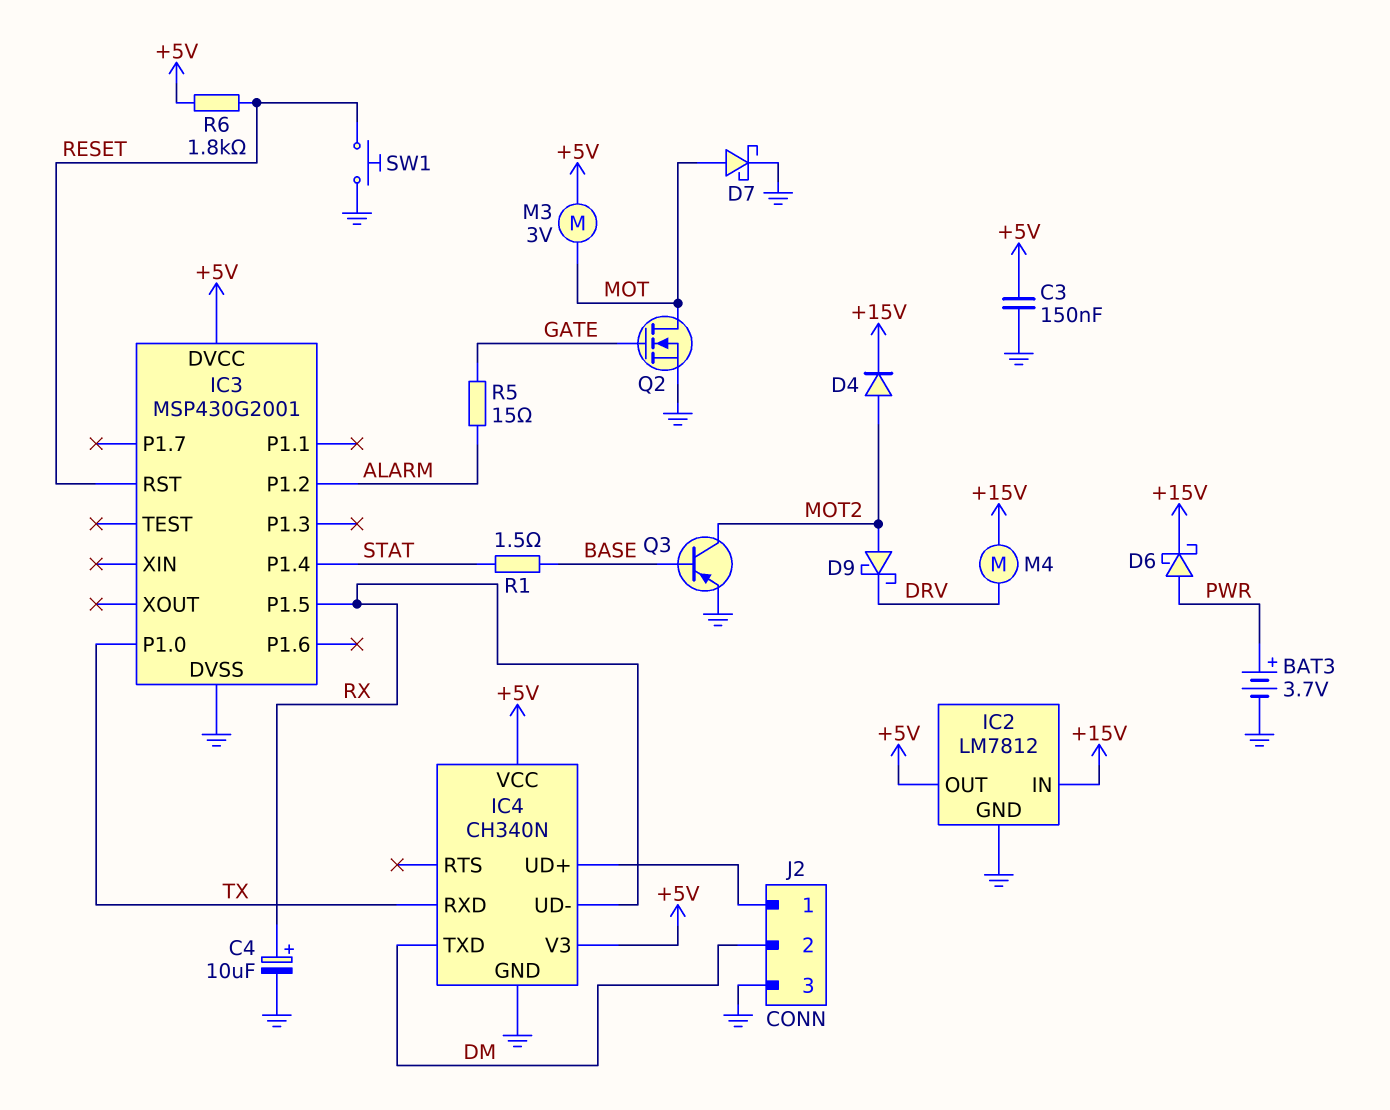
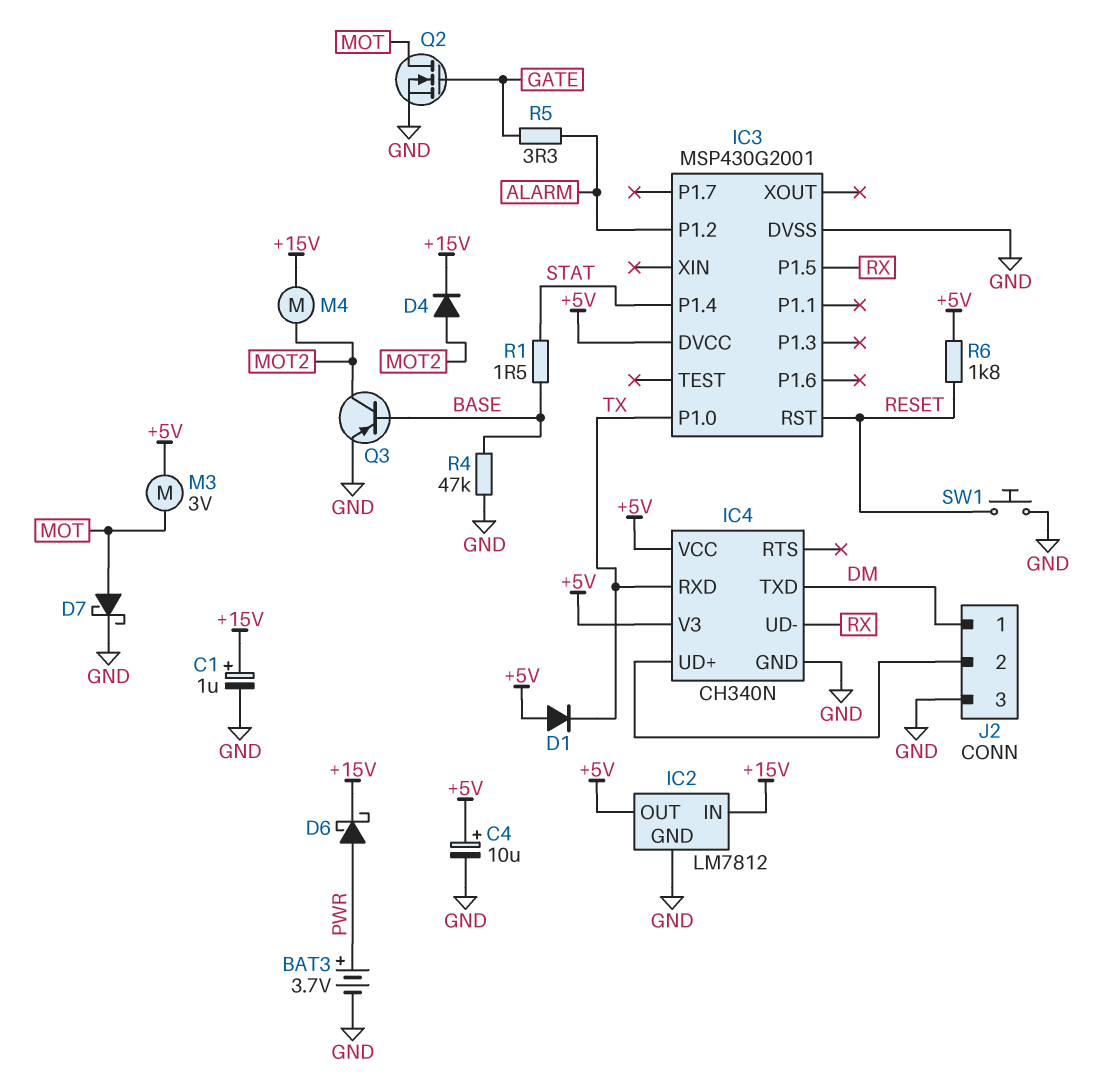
C1: none -> 1uF (plus +15V, minus GND)
C3: 150nF (+5V, GND) -> none
C4: 10uF (plus RX, minus GND) -> 10uF (plus +5V, minus GND)
D1: none -> diode (A +5V, K TX)
D9: schottky (A MOT2, K DRV) -> none
J2 pin 1: IC4/UD+ -> DM
J2 pin 2: DM -> IC4/UD+
M4: motor (+15V, DRV) -> motor (+15V, MOT2)
R4: none -> 47k (BASE, GND)
R5: 15 (ALARM, GATE) -> 3.3 (ALARM, GATE)

